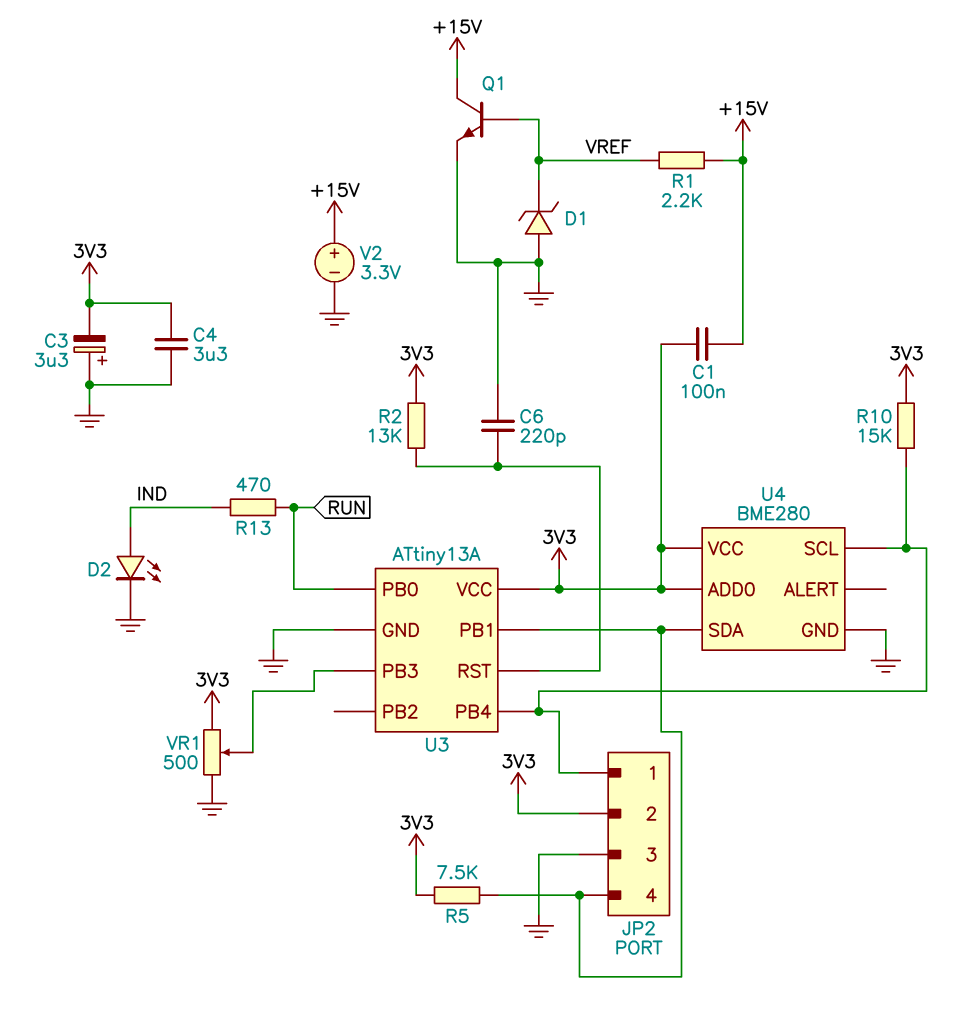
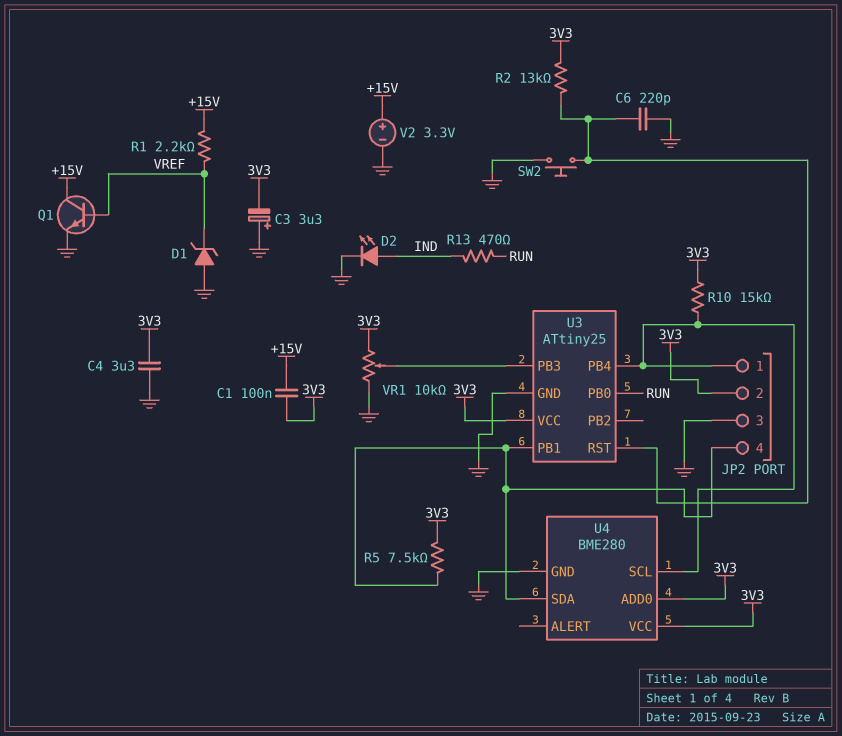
SW2: none -> button (GND, U3/RST)
U3: ATtiny13A -> ATtiny25
VR1: 500 (3V3, GND, wiper U3/PB3) -> 10k (3V3, GND, wiper U3/PB3)

